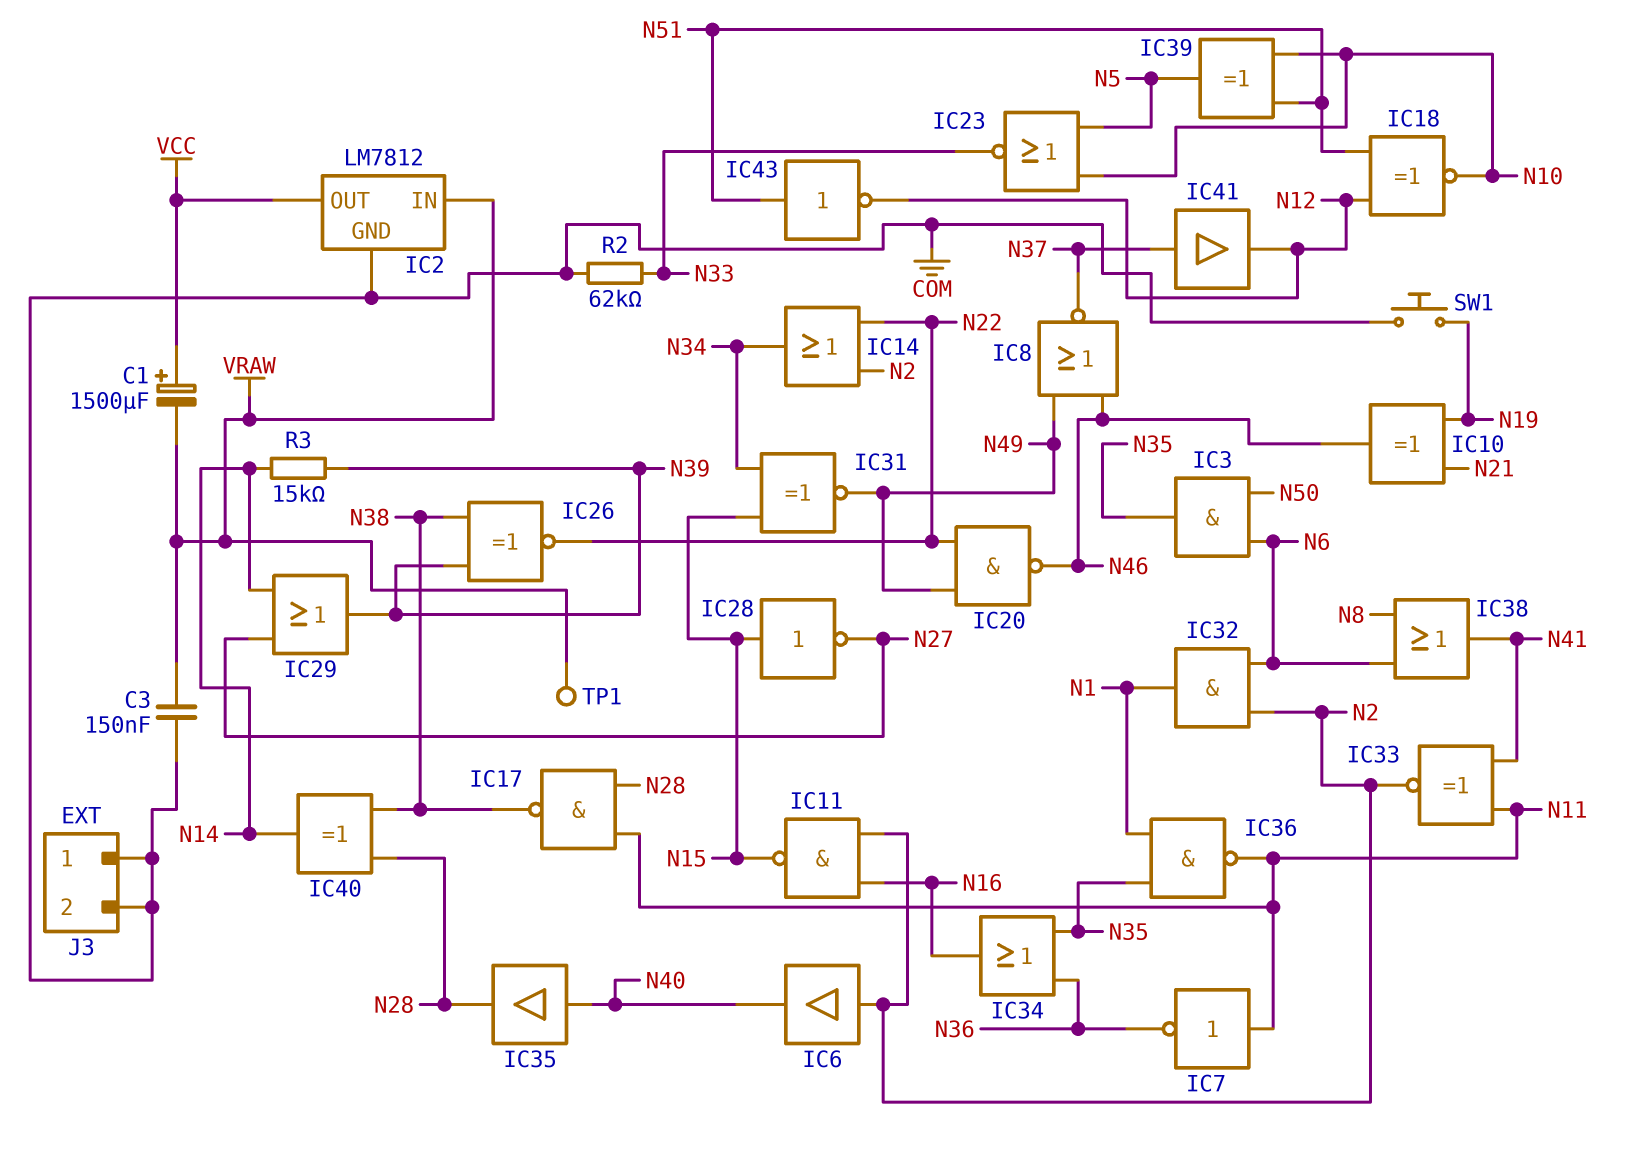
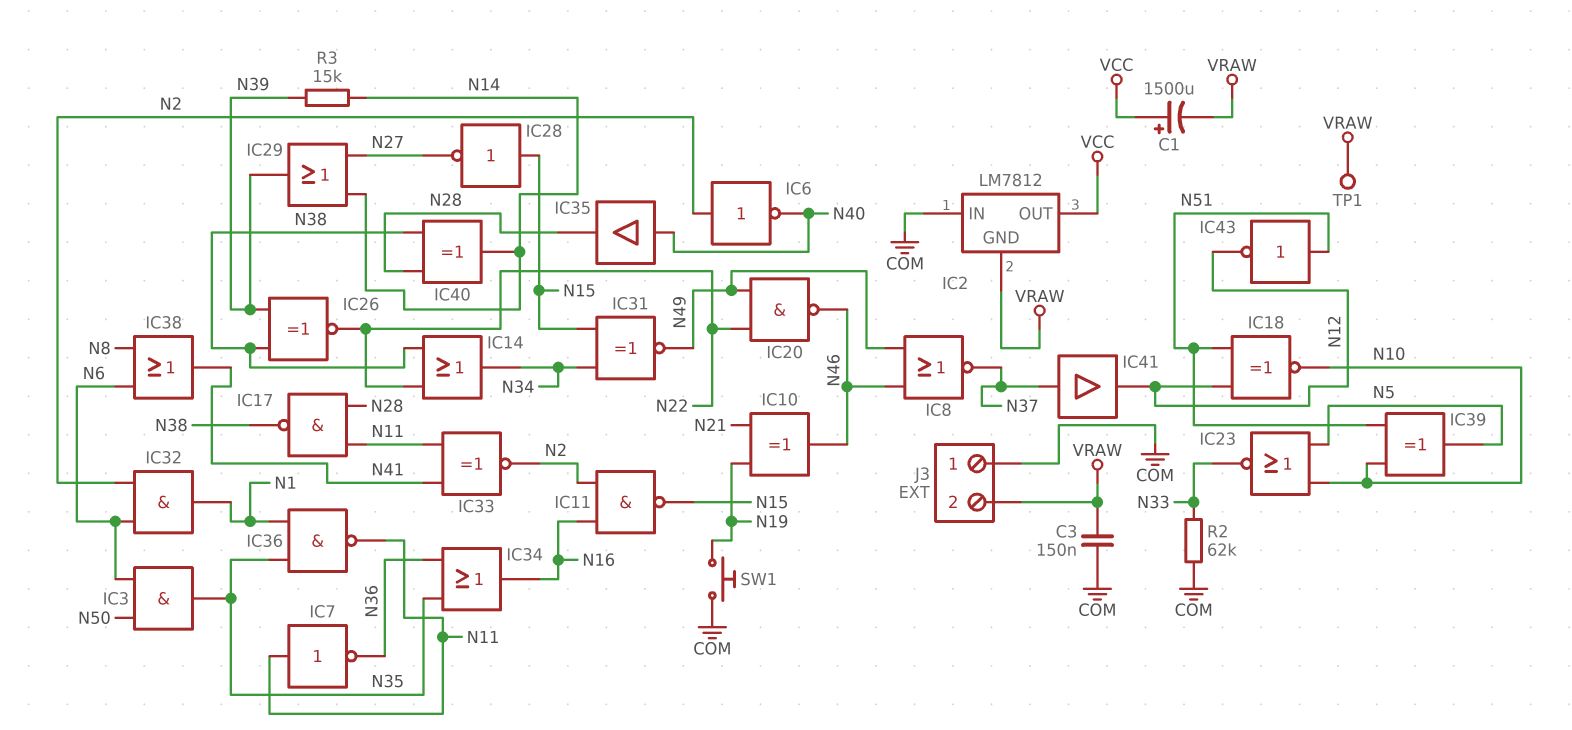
IC2 pin GND: COM -> VRAW
IC2 pin IN: VRAW -> COM
IC6: buffer (in N2, out N40) -> NOT (in N2, out N40)
IC14: OR (in N2, in N22, out N34) -> OR (in N22, in N38, out N34)
J3 pin 2: COM -> VRAW

